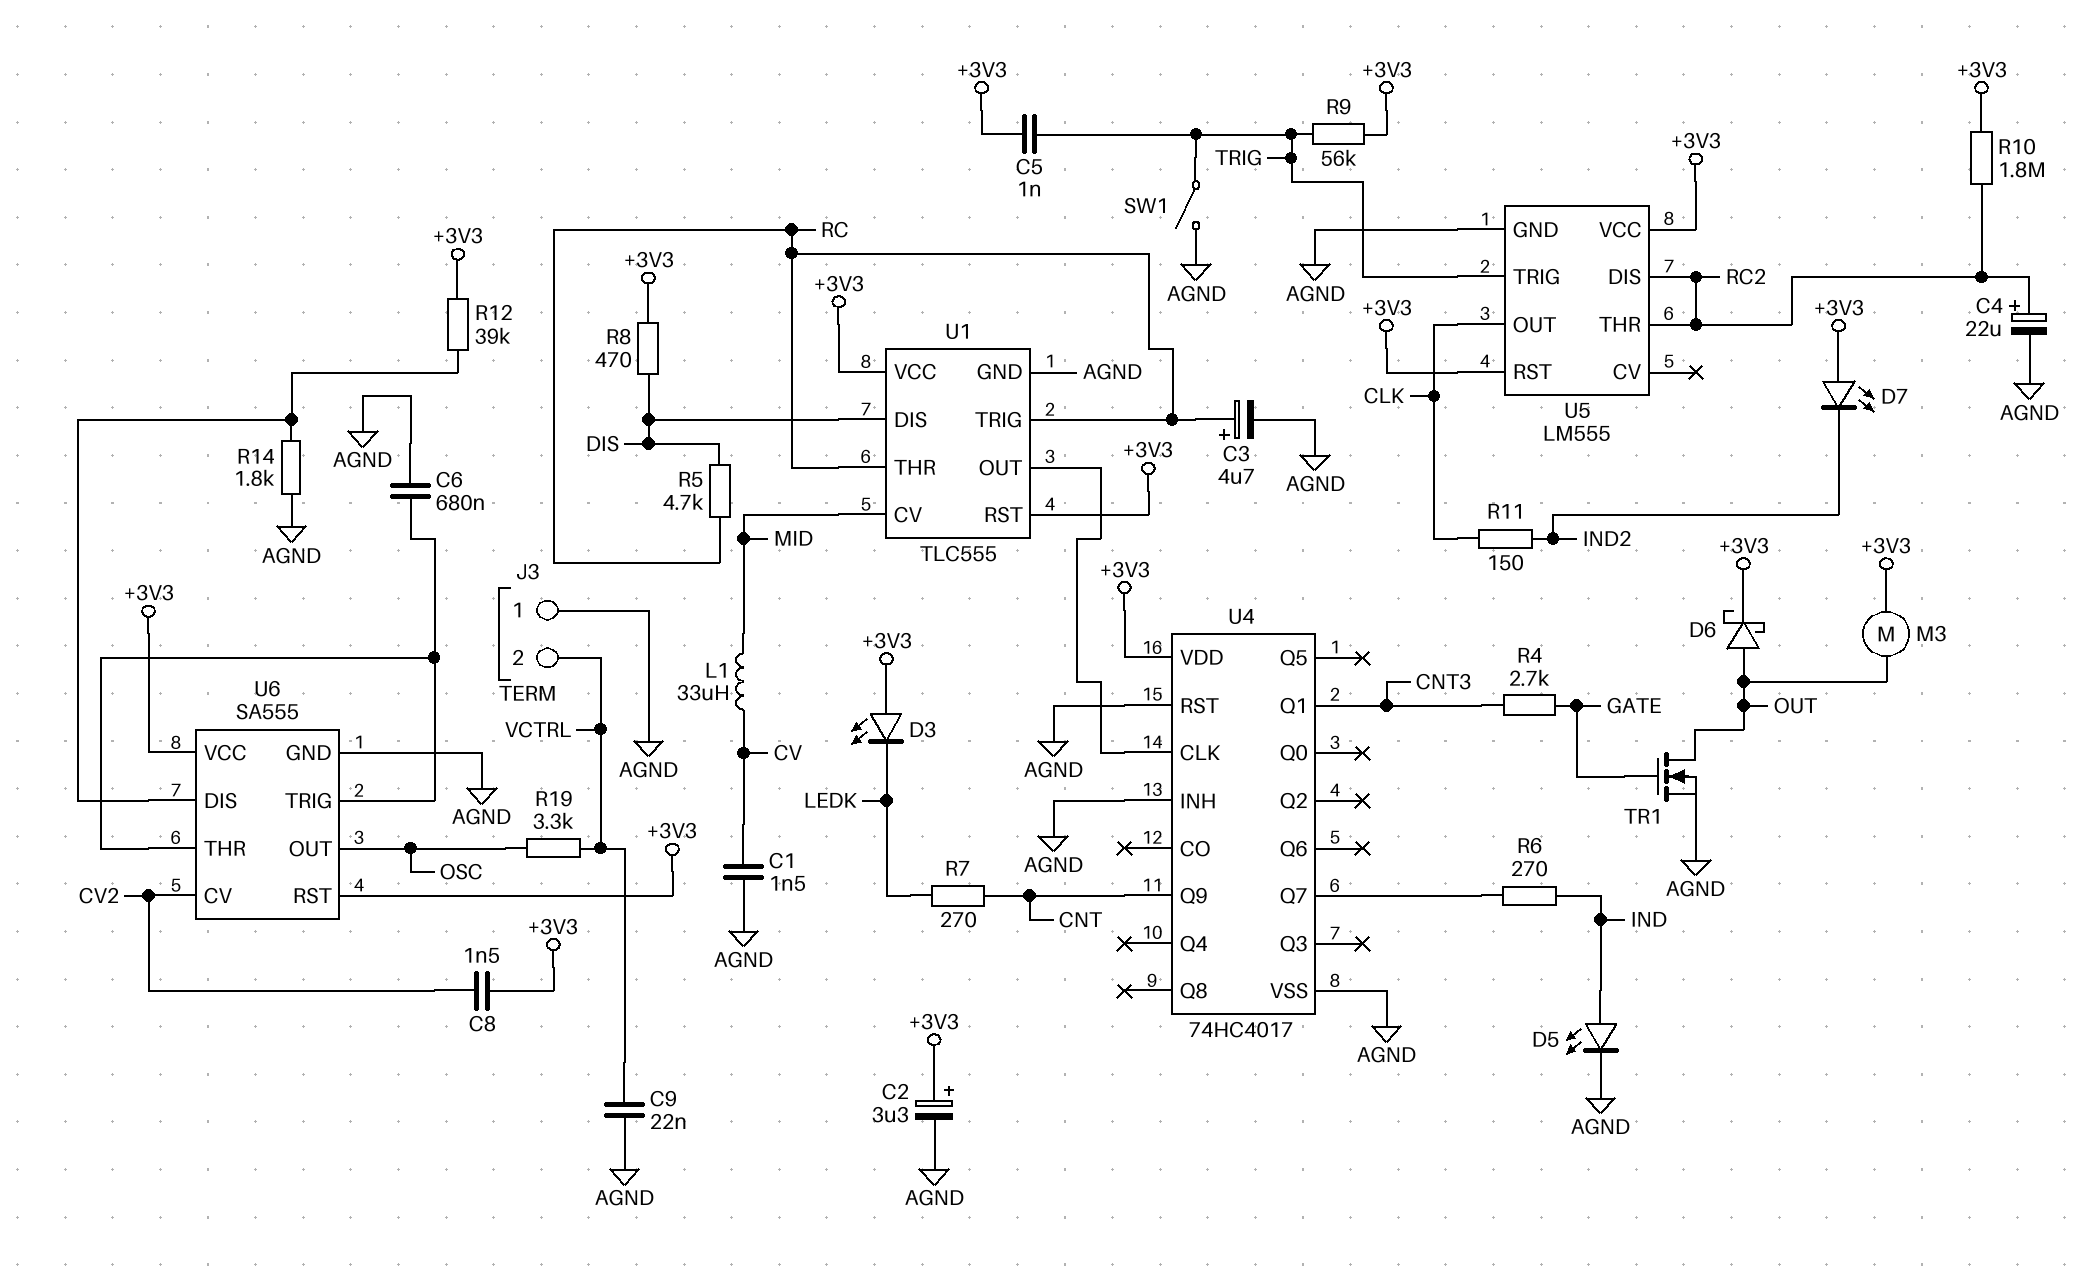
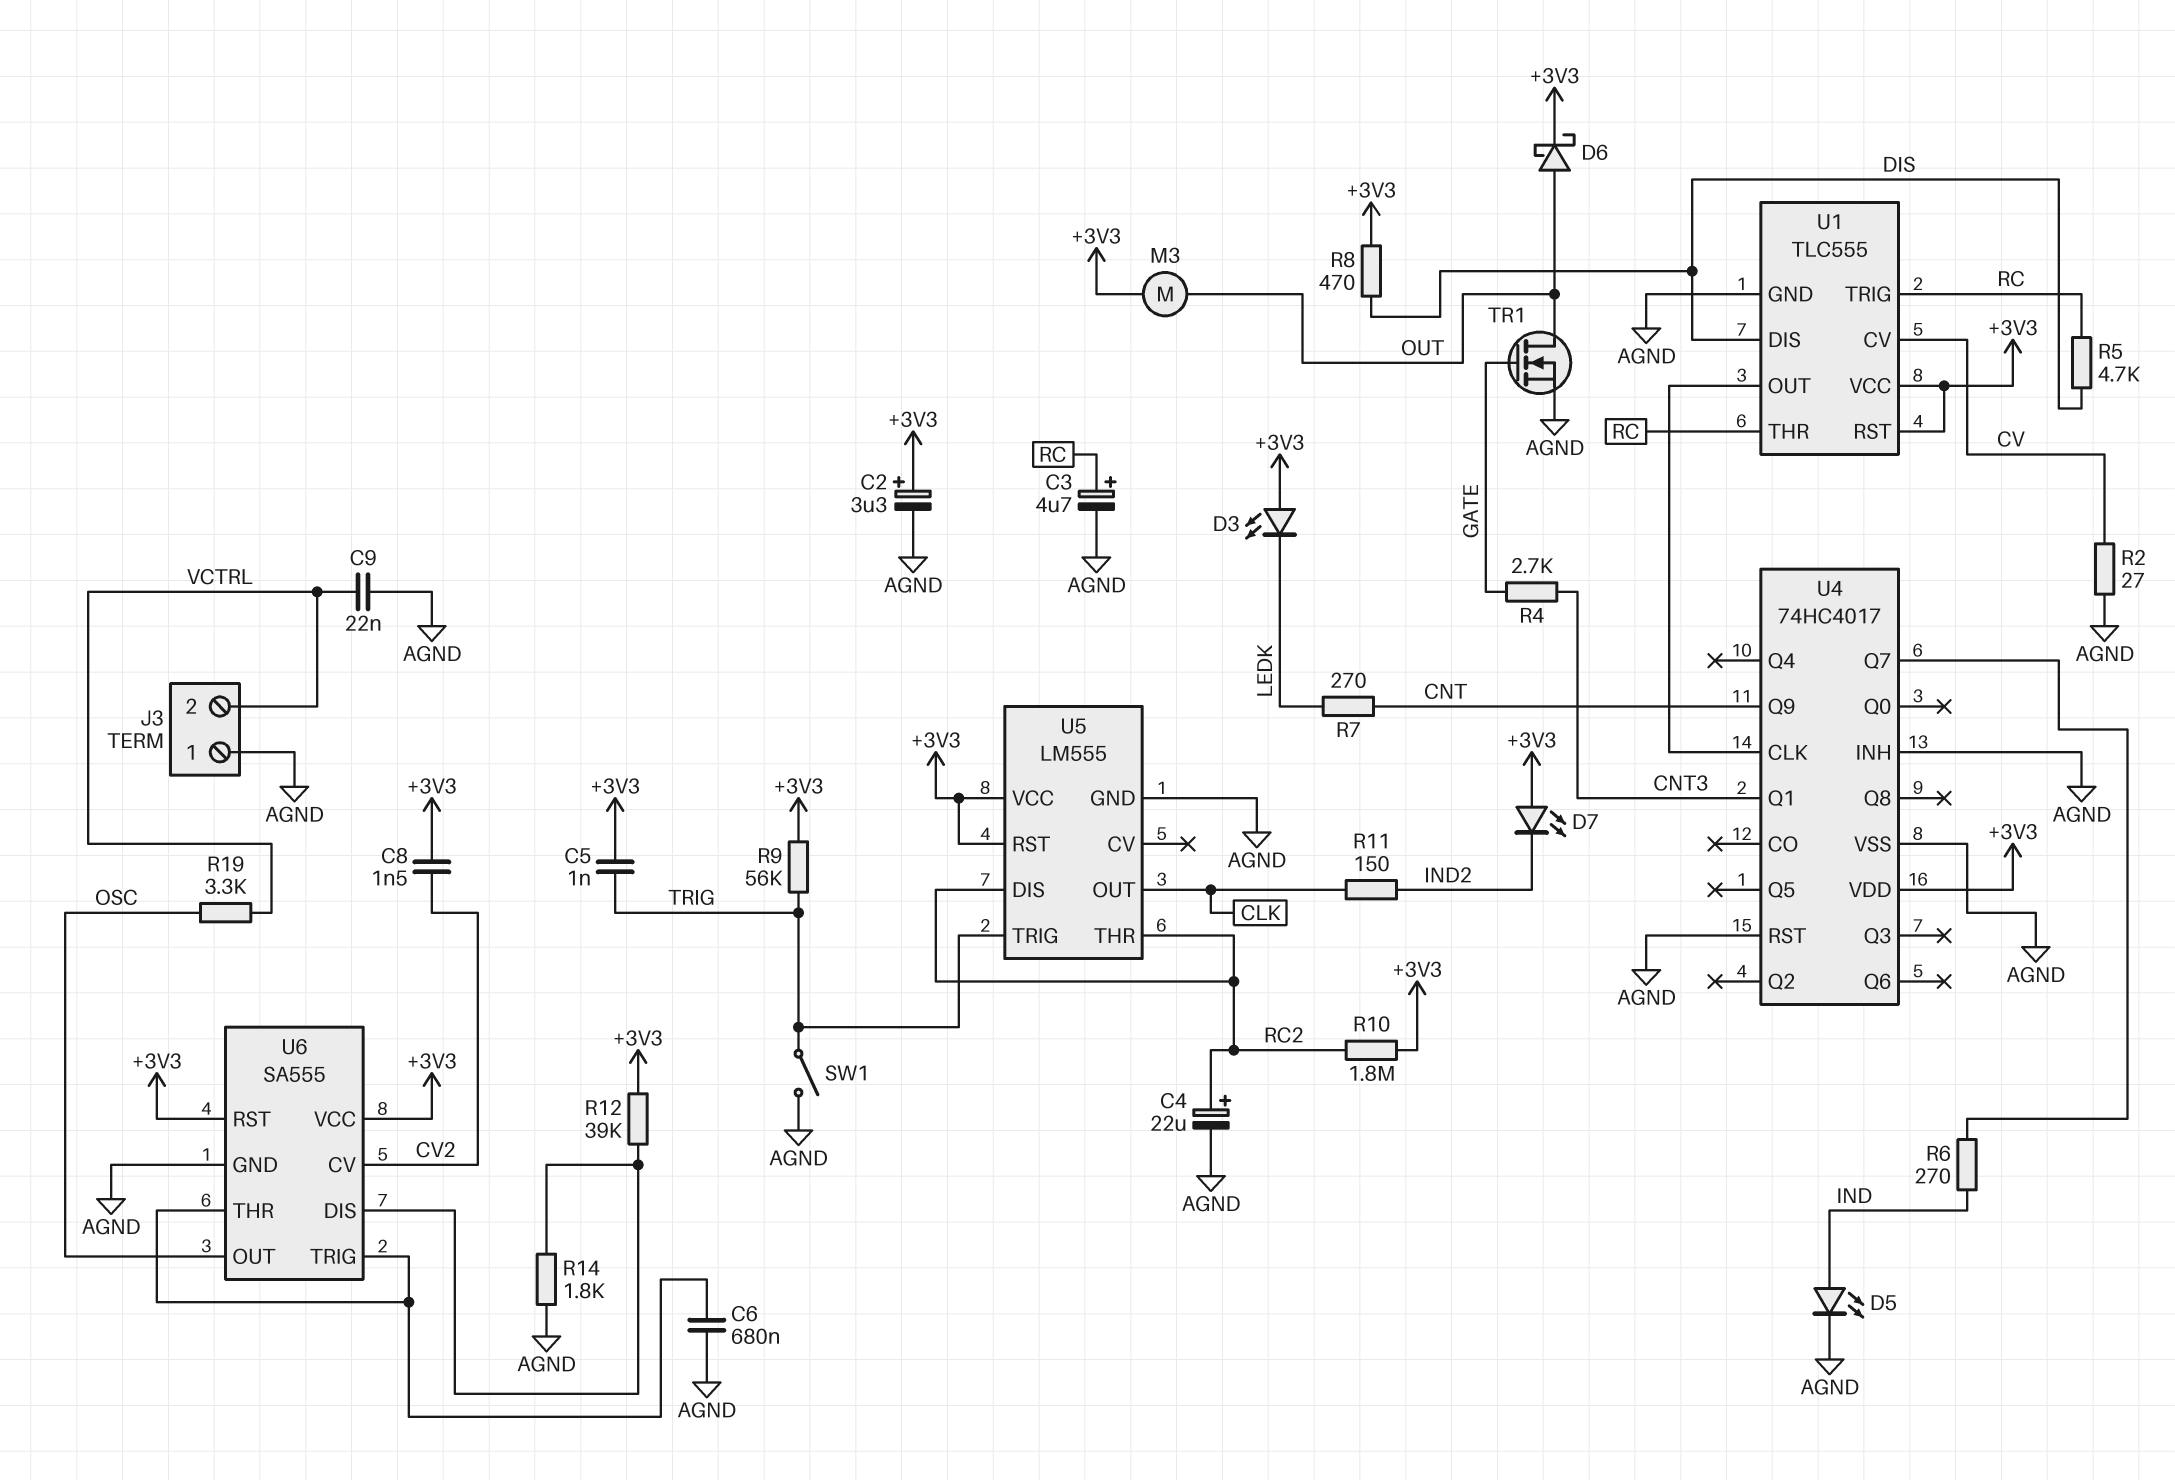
C1: 1.5nF (AGND, CV) -> none
L1: 33uH (CV, MID) -> none
R2: none -> 27 (AGND, CV)
U1 pin CV: MID -> CV

